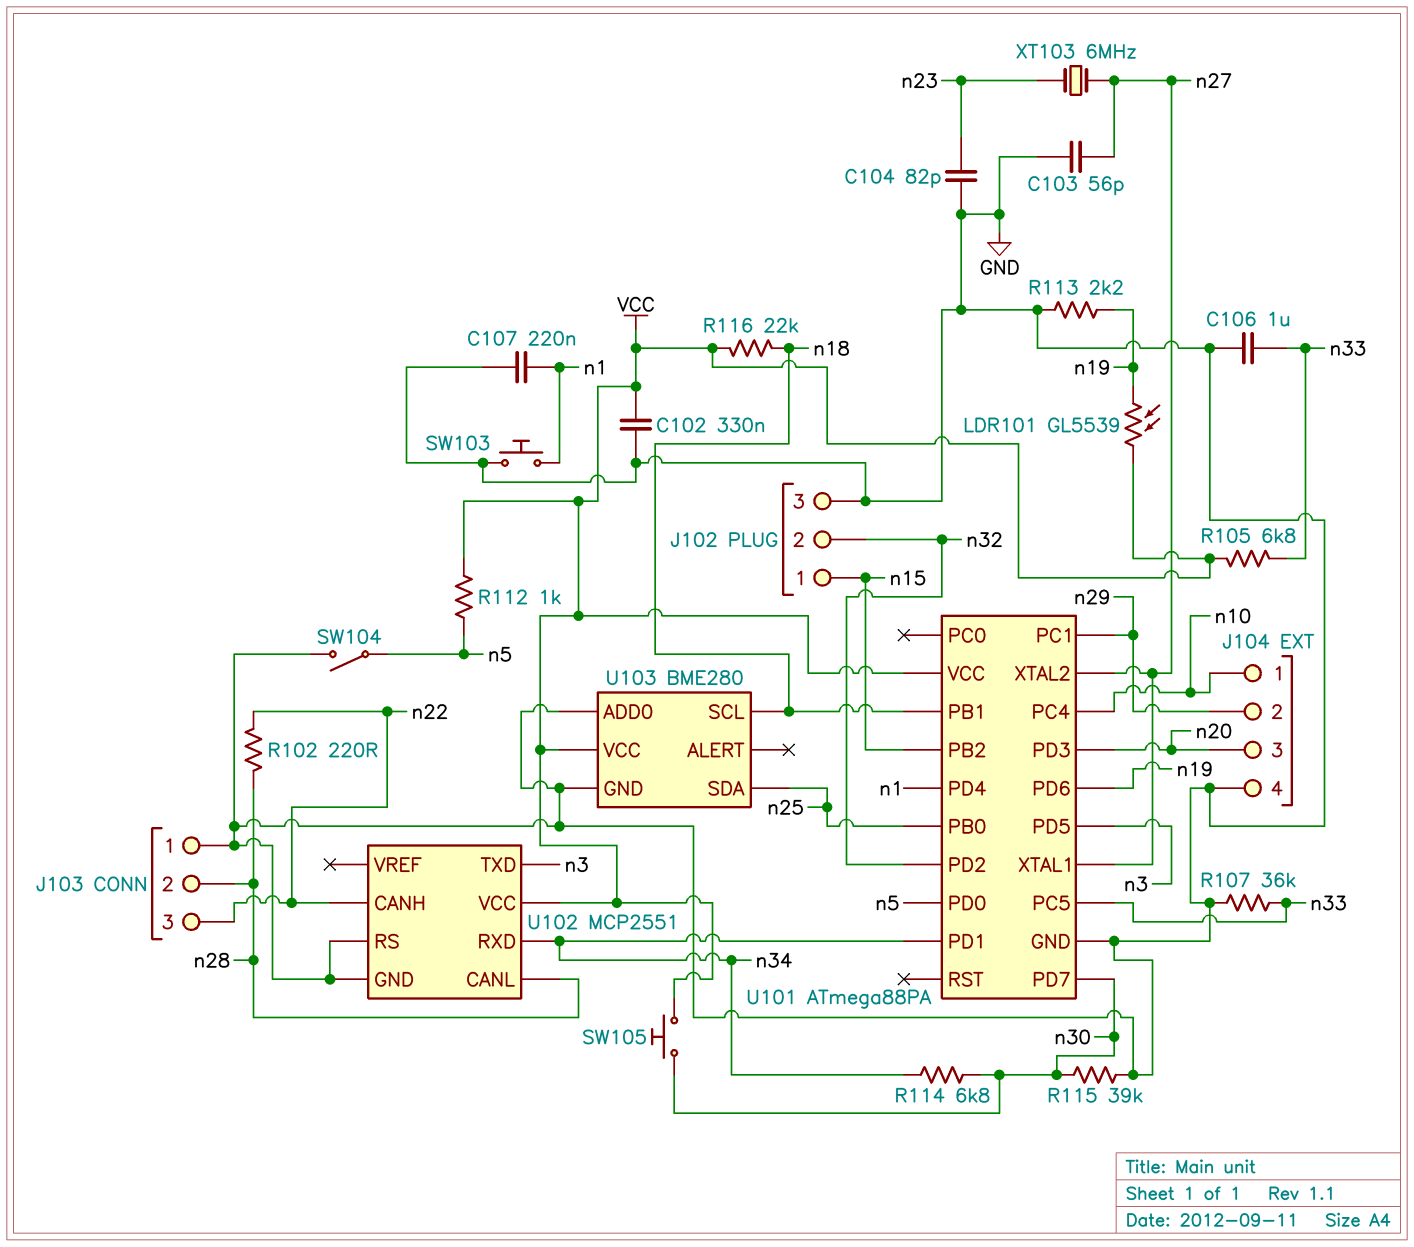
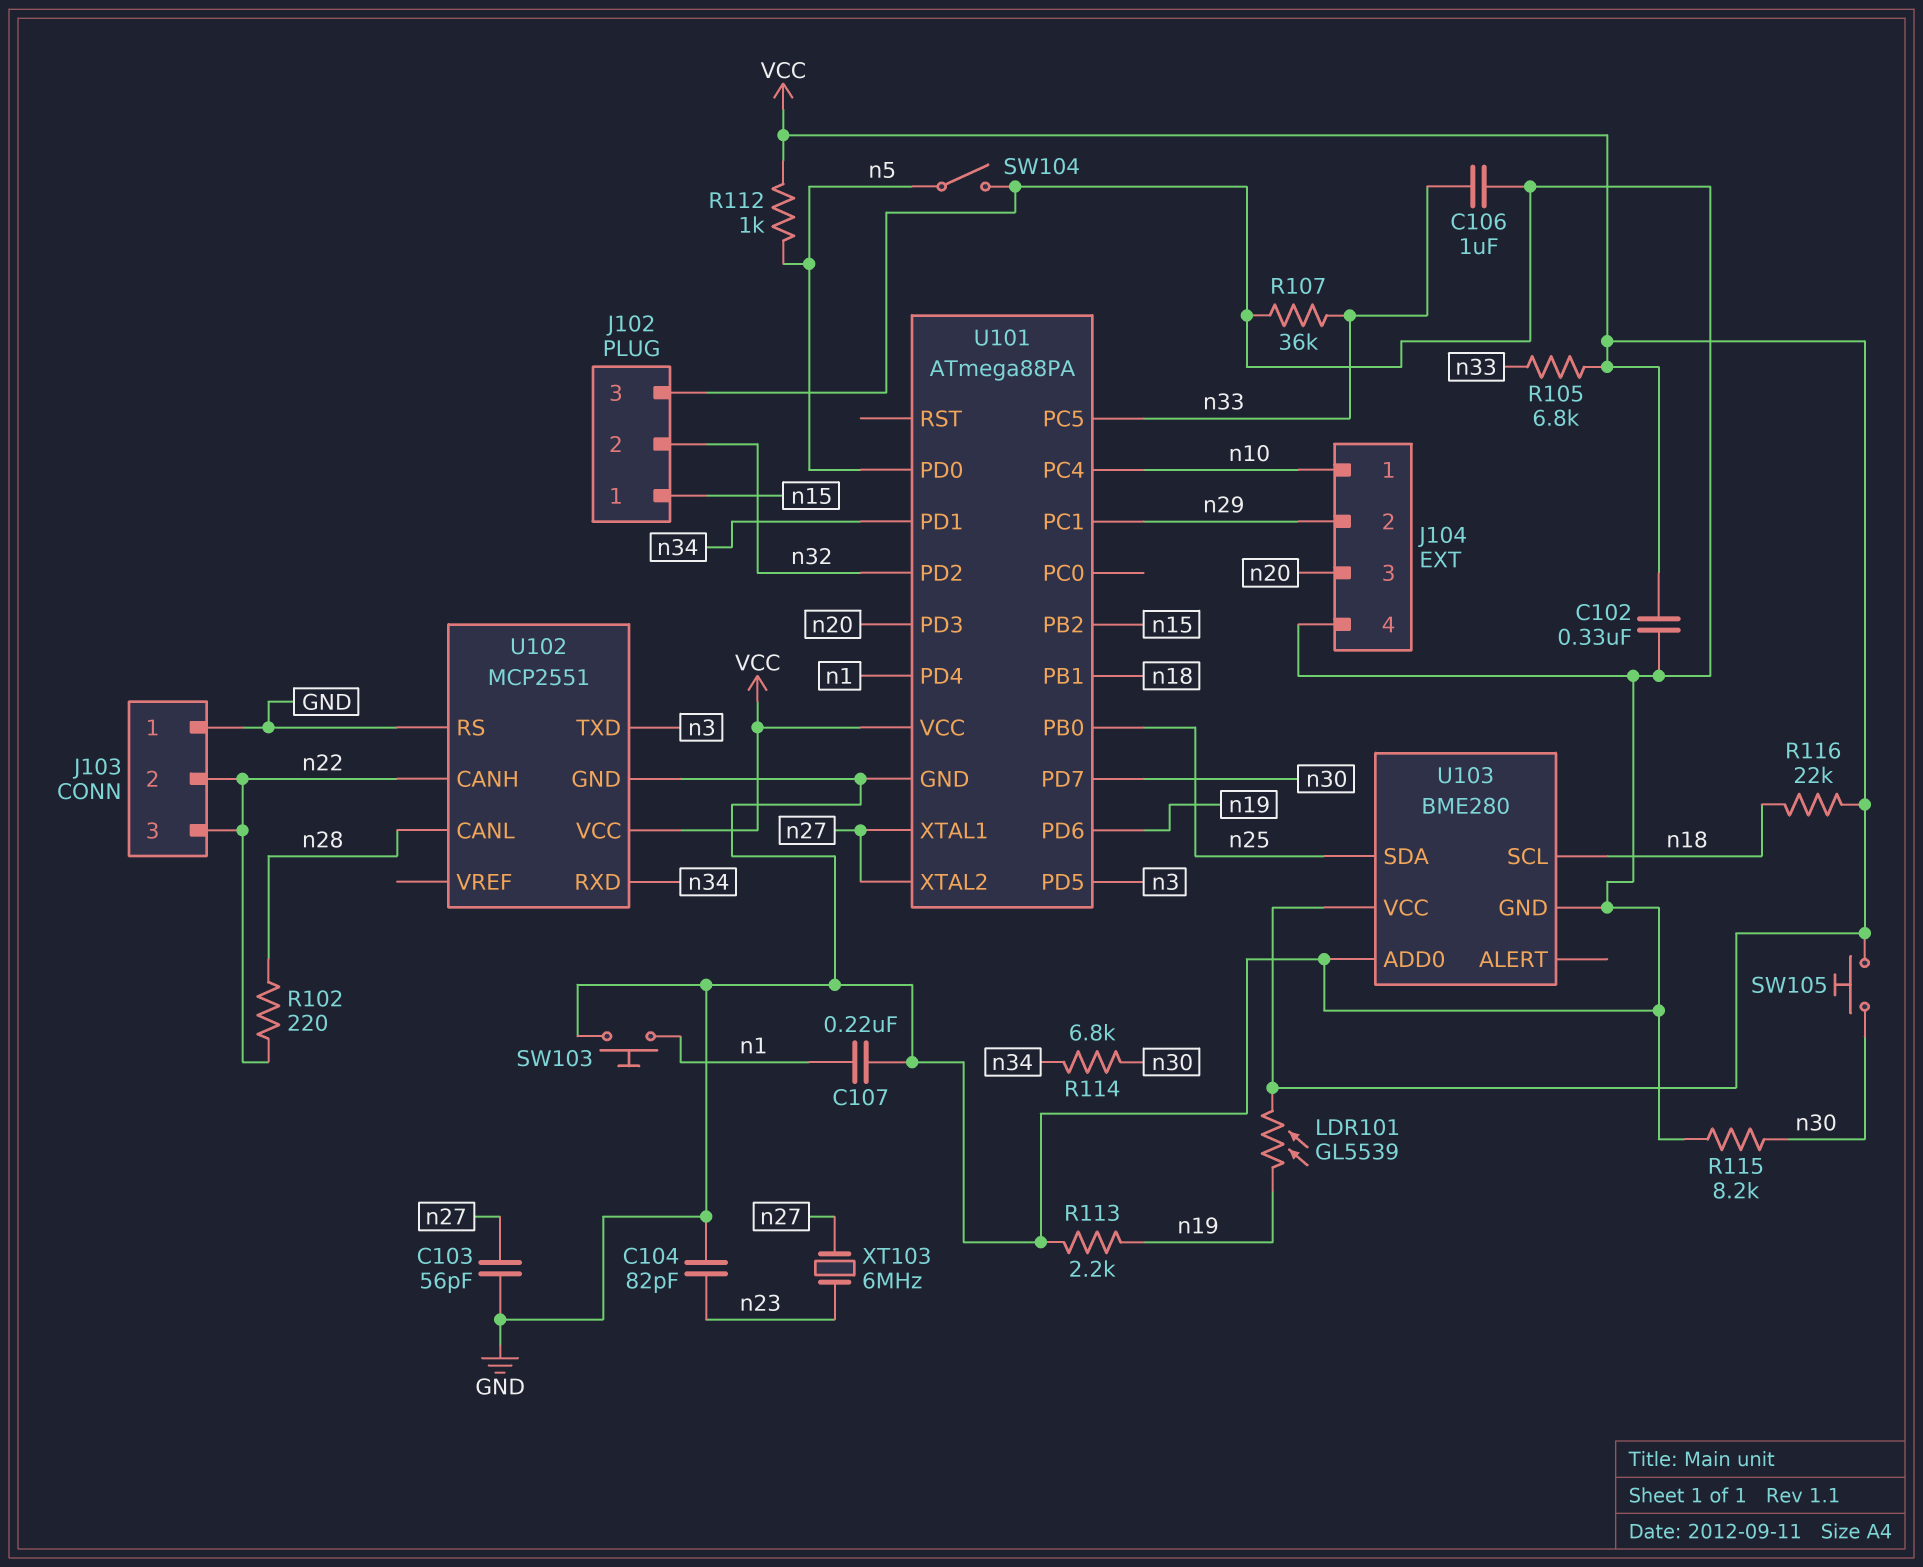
J103 pin 2: n28 -> n22
R115: 39k (GND, n30) -> 8.2k (GND, n30)

